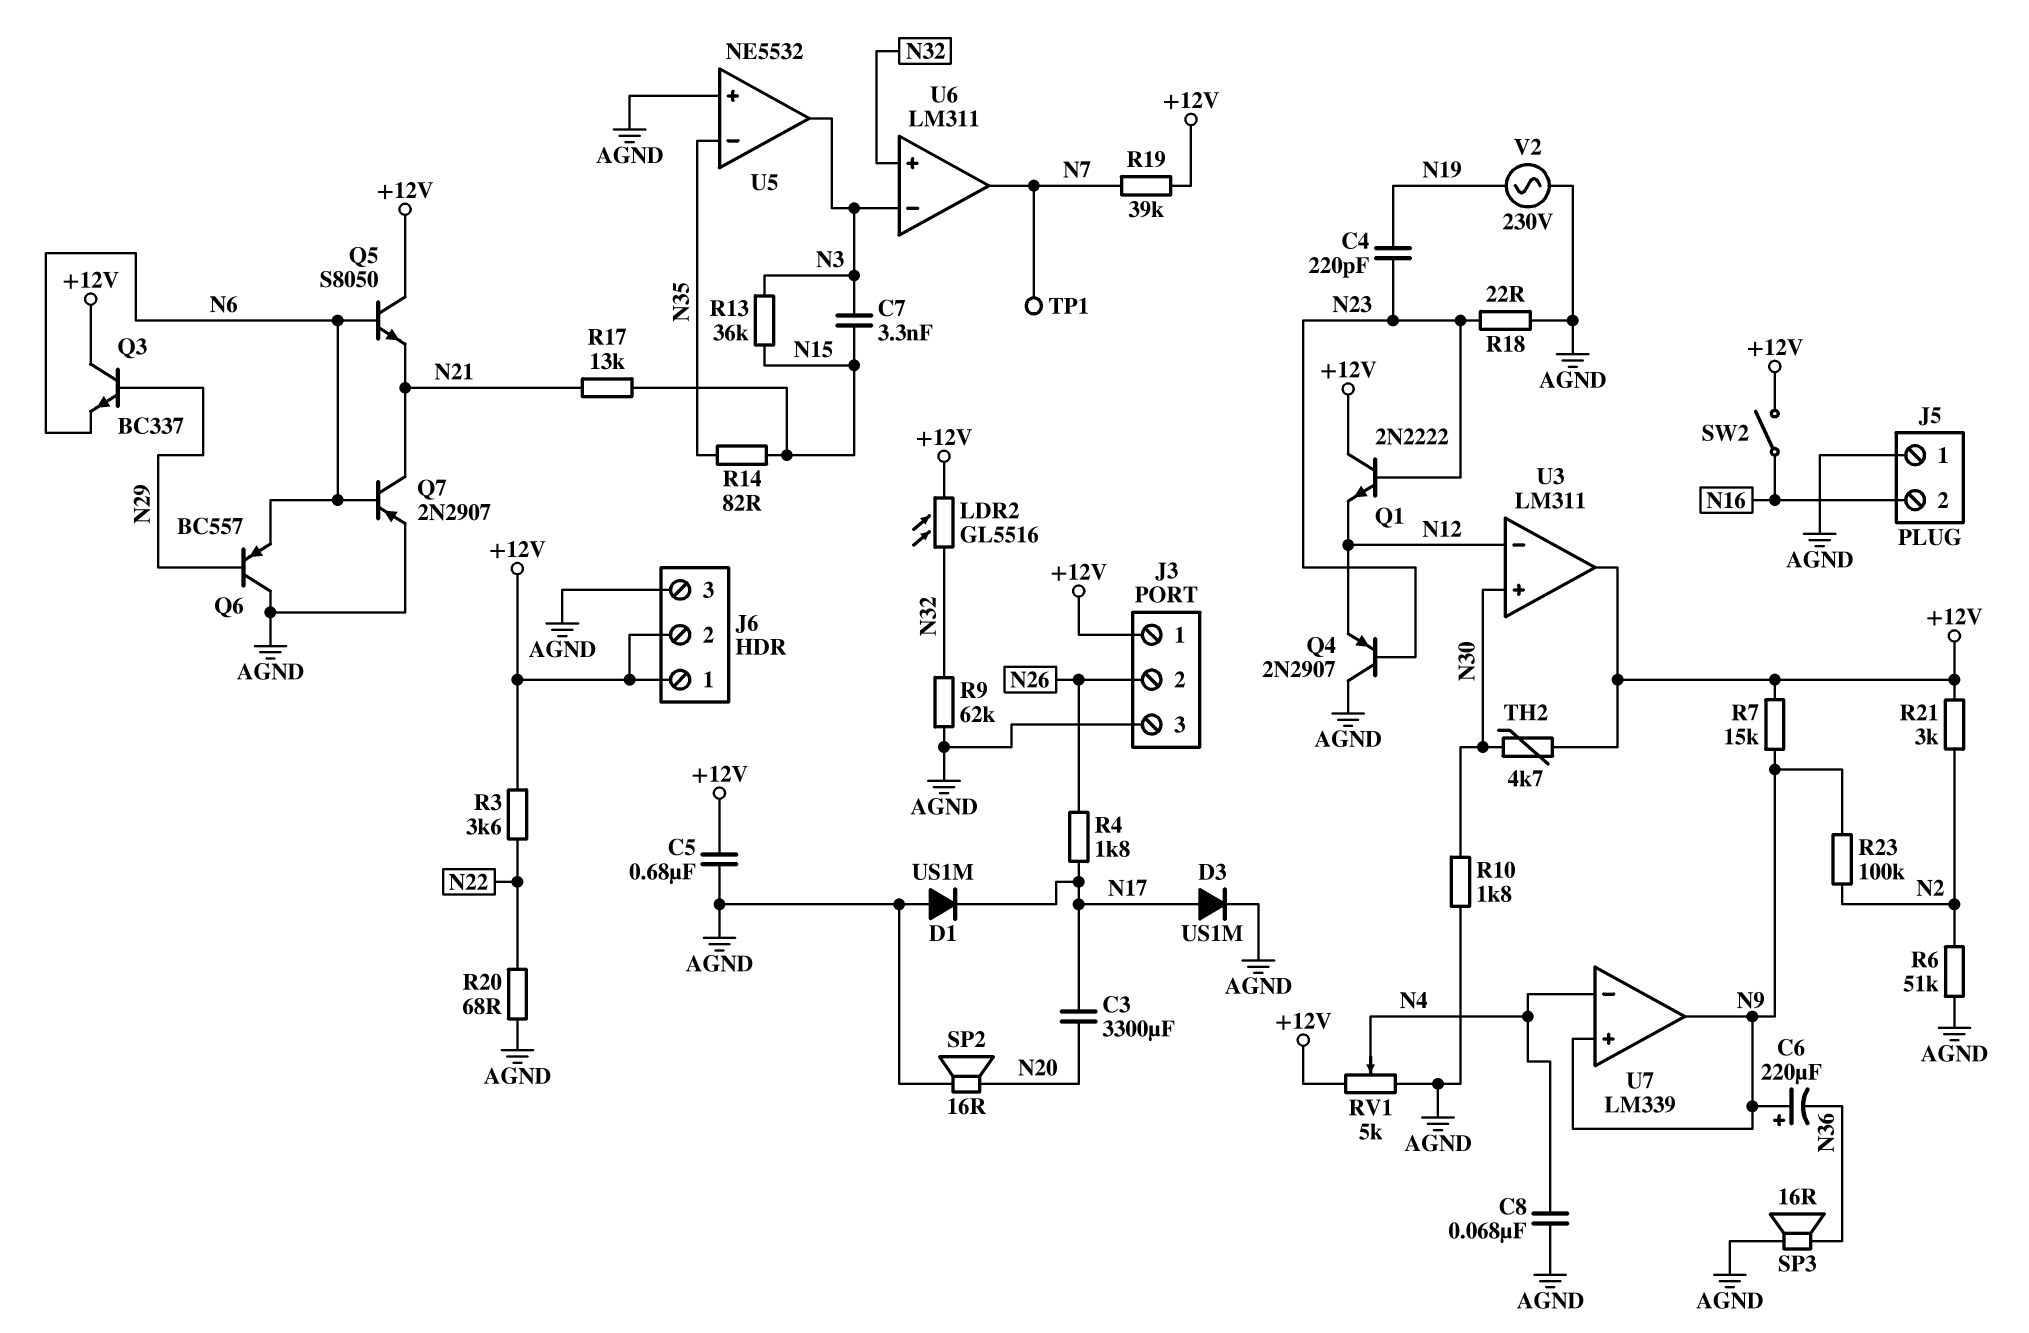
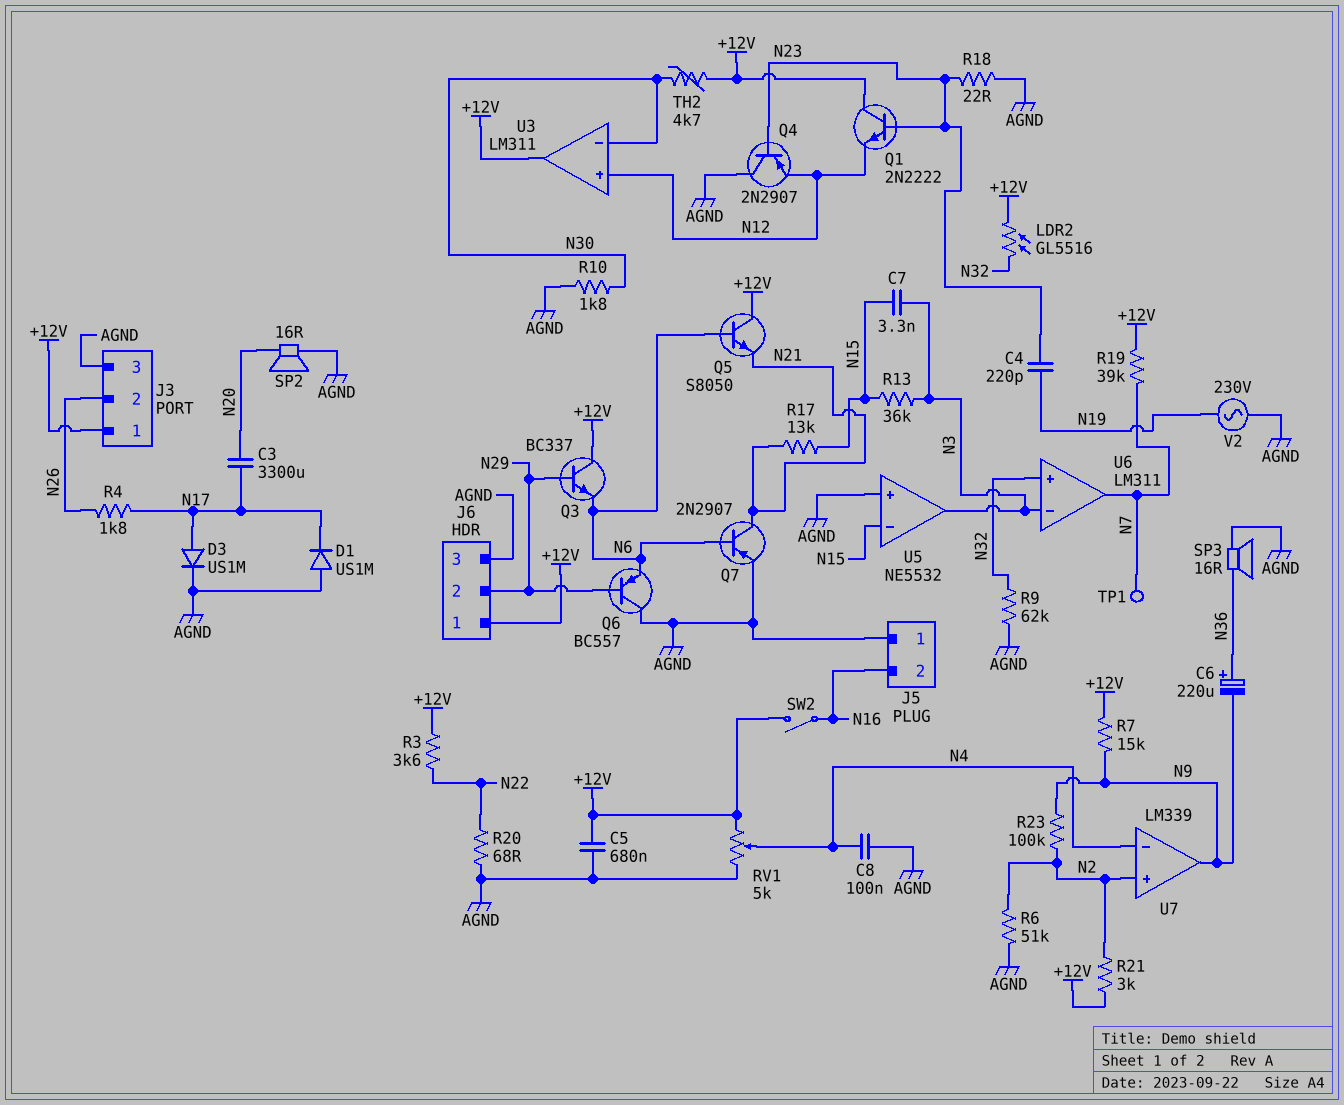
C6: 220uF (plus N9, minus N36) -> 220uF (plus N36, minus N9)
C8: 68nF (AGND, N4) -> 100nF (AGND, N4)
J6 pin 2: +12V -> N29
R14: 82 (N15, N35) -> none
U3 pin in+: N30 -> N12
U3 pin in-: N12 -> N30
U5 pin in-: N35 -> N15
U7 pin in+: N9 -> N2

